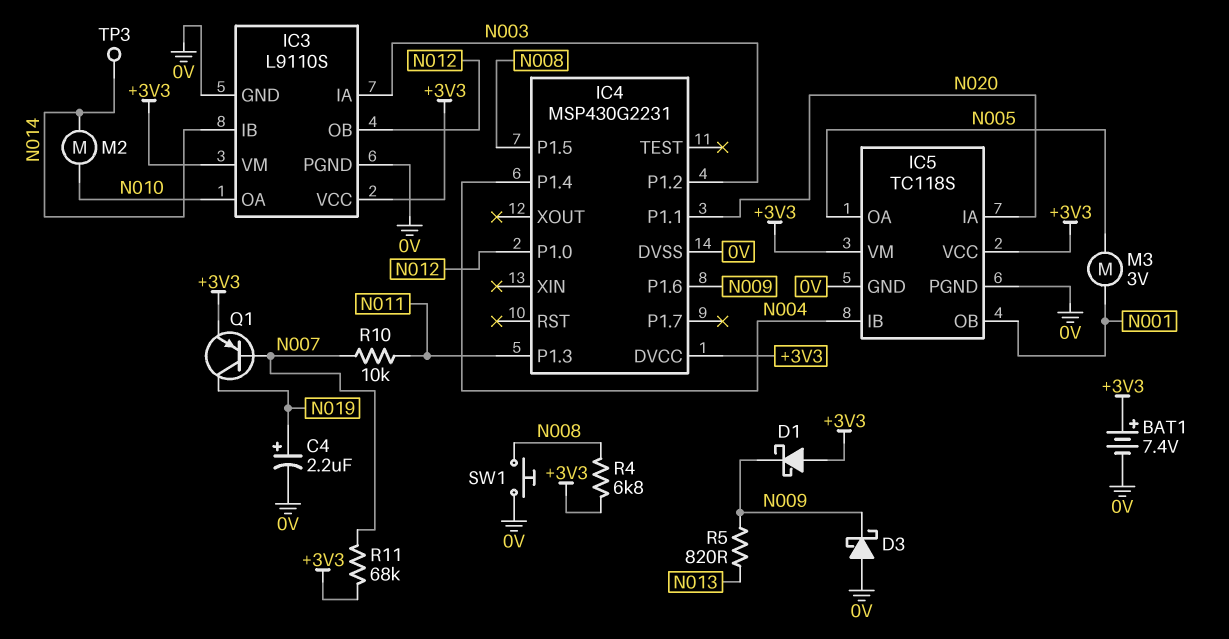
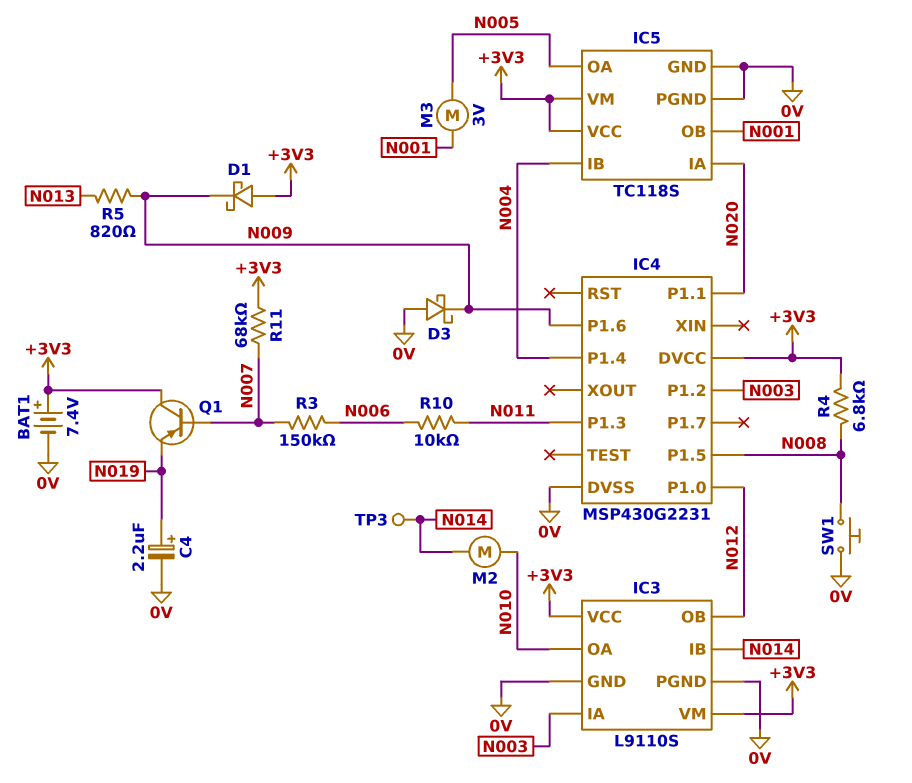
Q1: PNP (B N007, C N019, E +3V3) -> PNP (B N007, C +3V3, E N019)
R3: none -> 150k (N006, N007)
R10: 10k (N007, N011) -> 10k (N006, N011)

